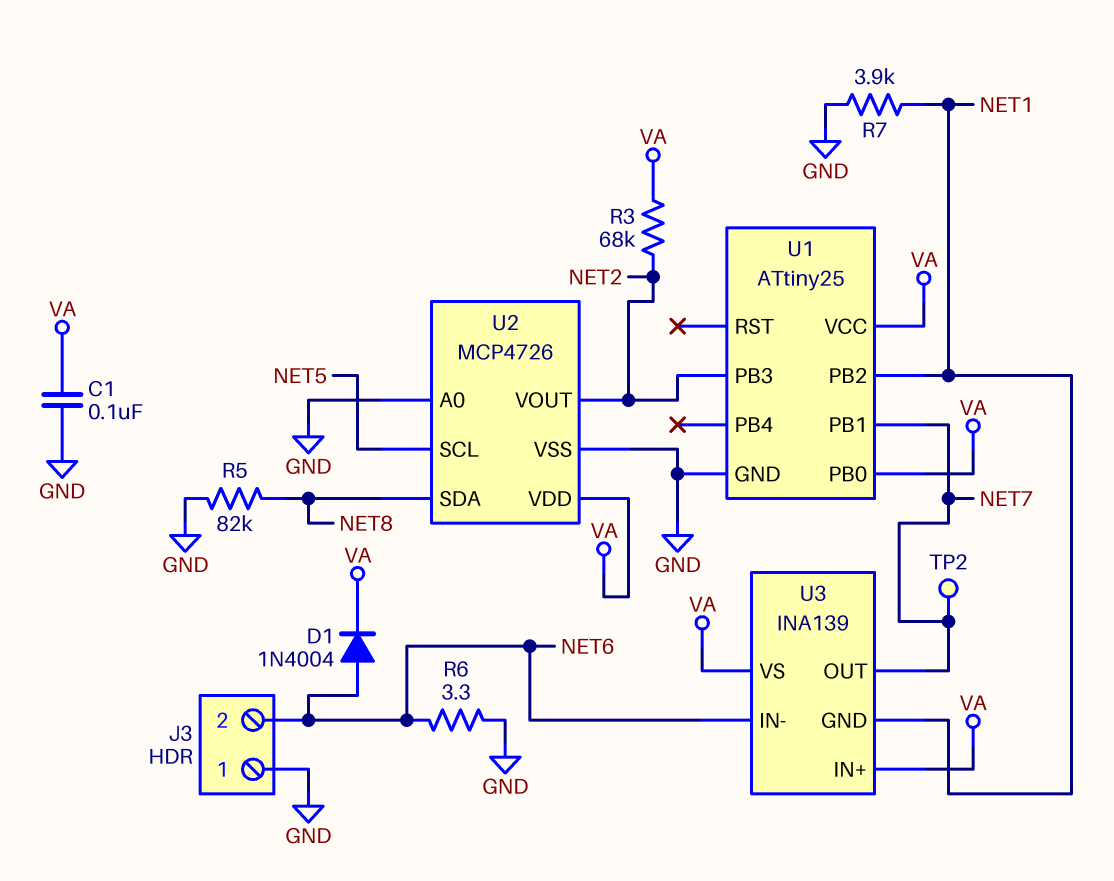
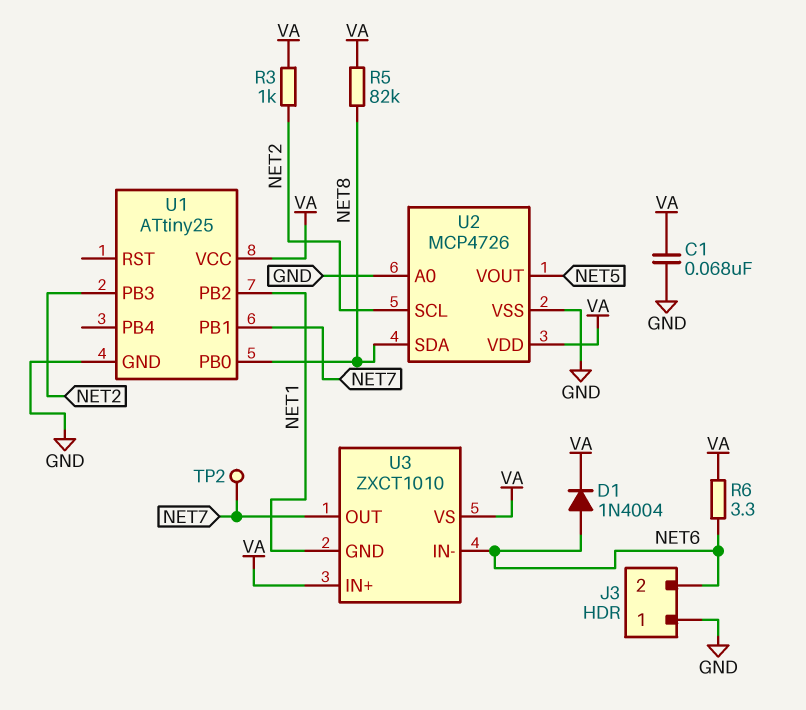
C1: 100nF (GND, VA) -> 68nF (GND, VA)
R3: 68k (NET2, VA) -> 1k (NET2, VA)
R5: 82k (GND, NET8) -> 82k (NET8, VA)
R6: 3.3 (GND, NET6) -> 3.3 (NET6, VA)
R7: 3.9k (GND, NET1) -> none
U1 pin PB0: VA -> NET8
U2 pin SCL: NET5 -> NET2
U2 pin VOUT: NET2 -> NET5
U3: INA139 -> ZXCT1010

